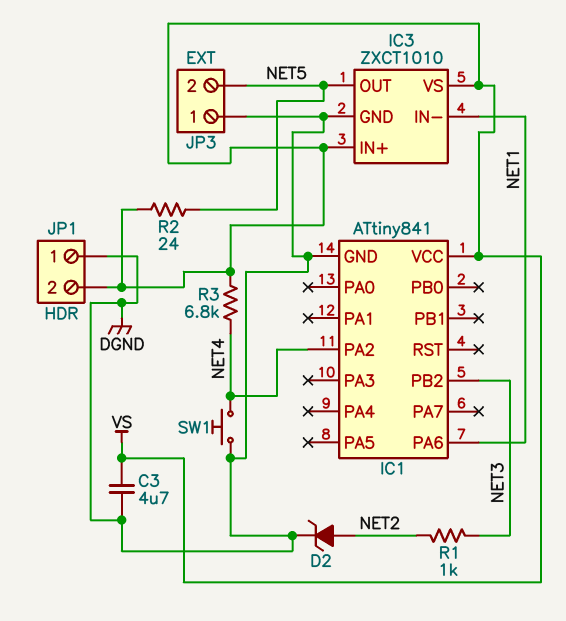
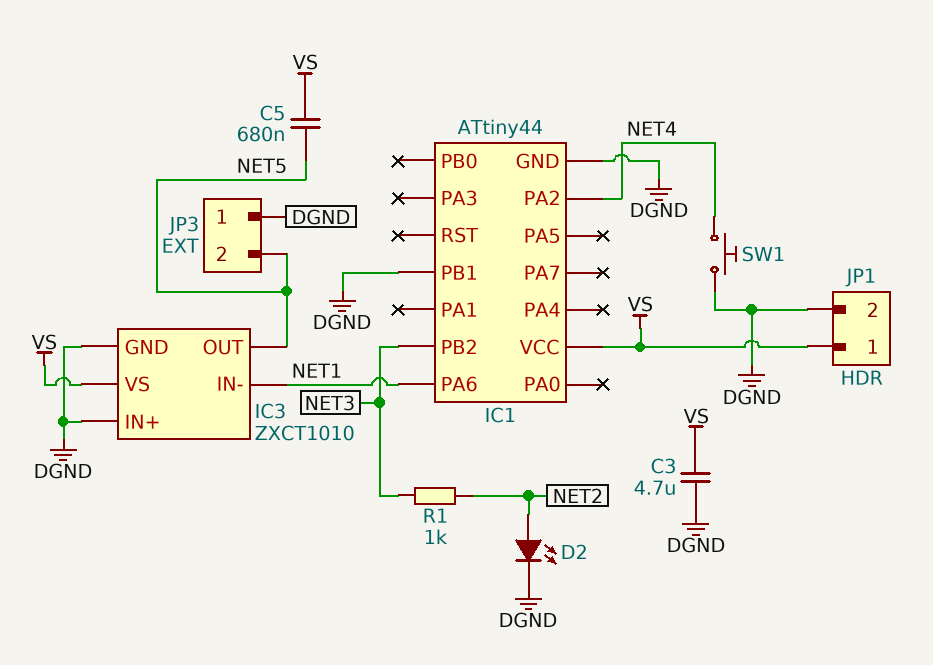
C5: none -> 680nF (NET5, VS)
D2: zener (A NET2, K DGND) -> LED (A NET2, K DGND)
IC1: ATtiny841 -> ATtiny44
IC1 pin PB1: none -> DGND
IC3 pin IN+: VS -> DGND
JP1 pin 1: DGND -> VS
JP1 pin 2: VS -> DGND
R2: 24 (NET5, VS) -> none
R3: 6.8k (NET4, VS) -> none

